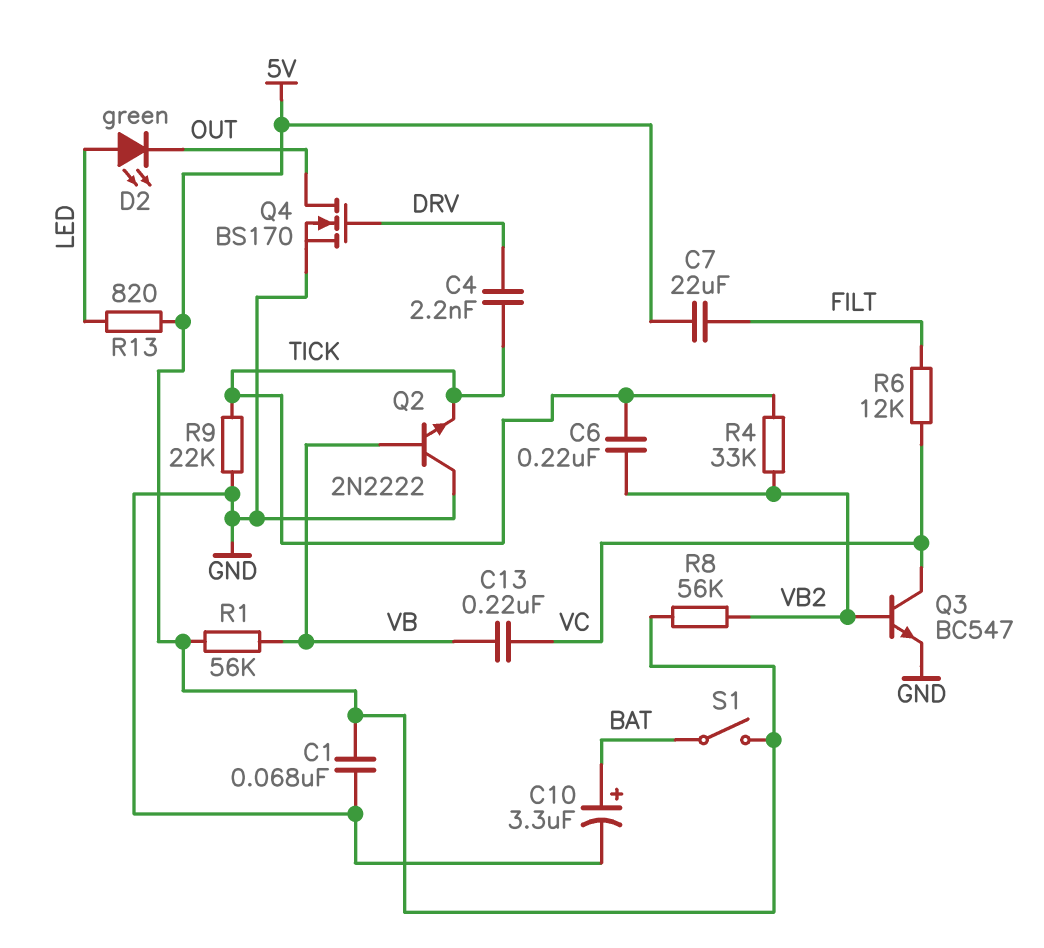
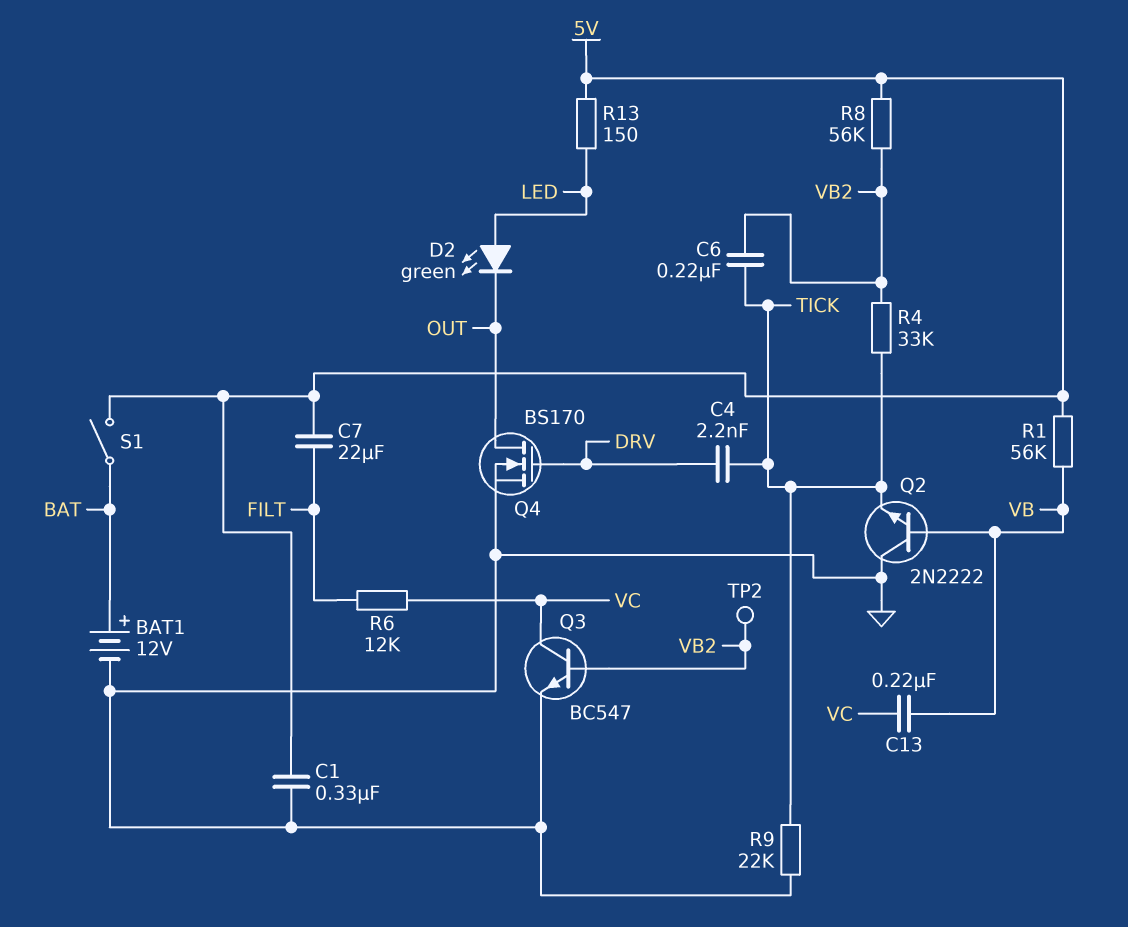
BAT1: none -> 12V (plus BAT, minus GND)
C1: 68nF (5V, GND) -> 330nF (5V, GND)
C10: 3.3uF (plus BAT, minus GND) -> none
R13: 820 (5V, LED) -> 150 (5V, LED)
TP2: none -> test point (VB2)

